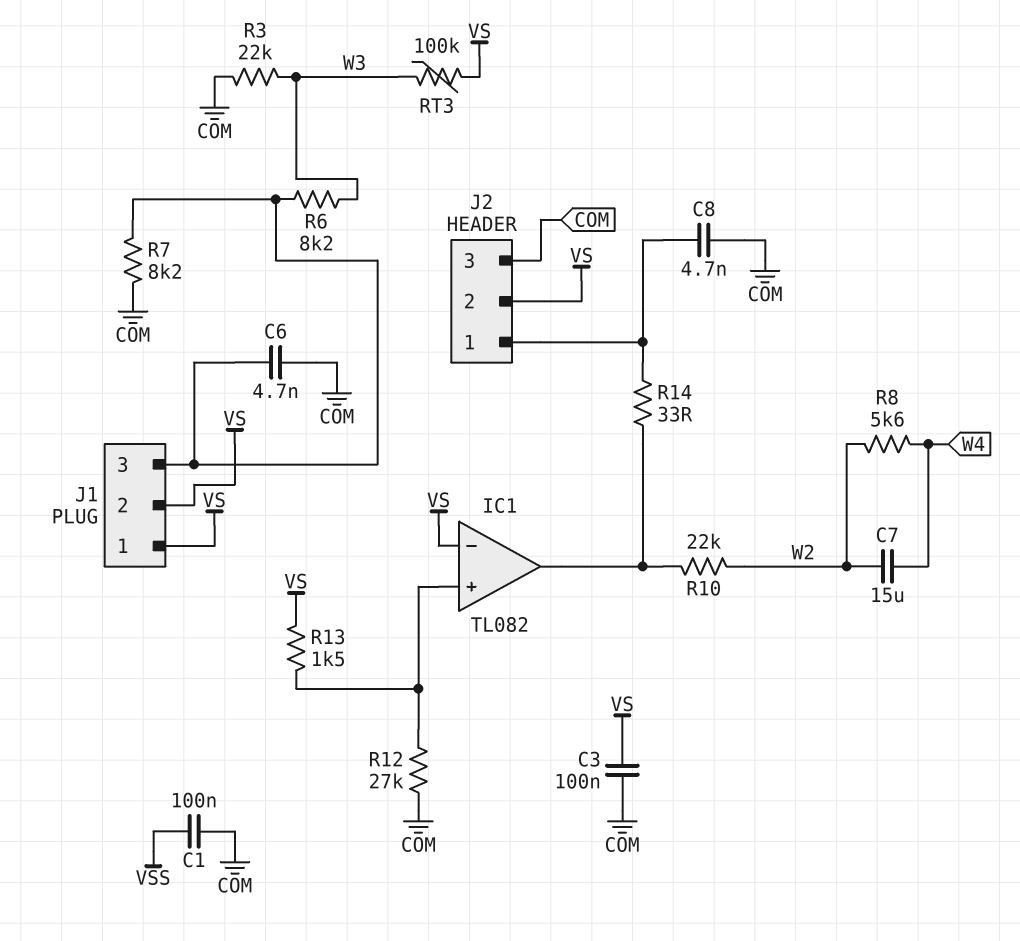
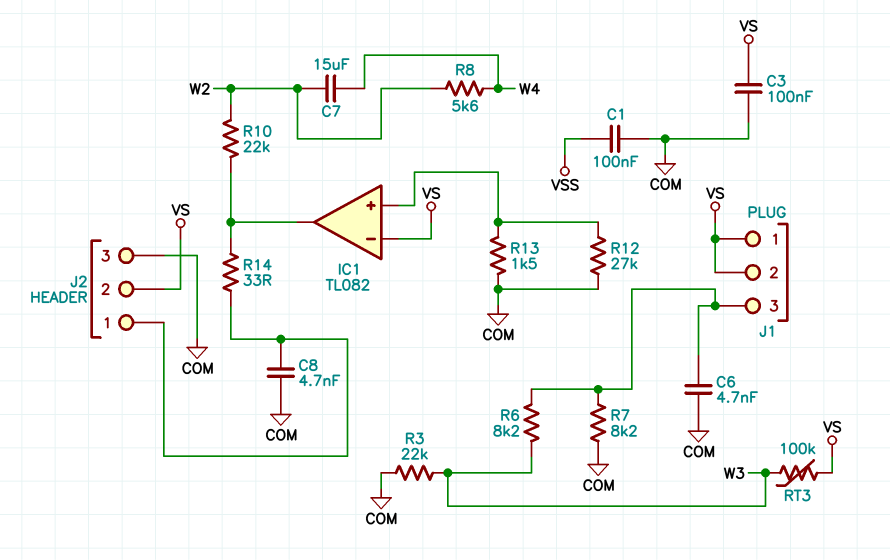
R13: 1.5k (IC1/in+, VS) -> 1.5k (COM, IC1/in+)

